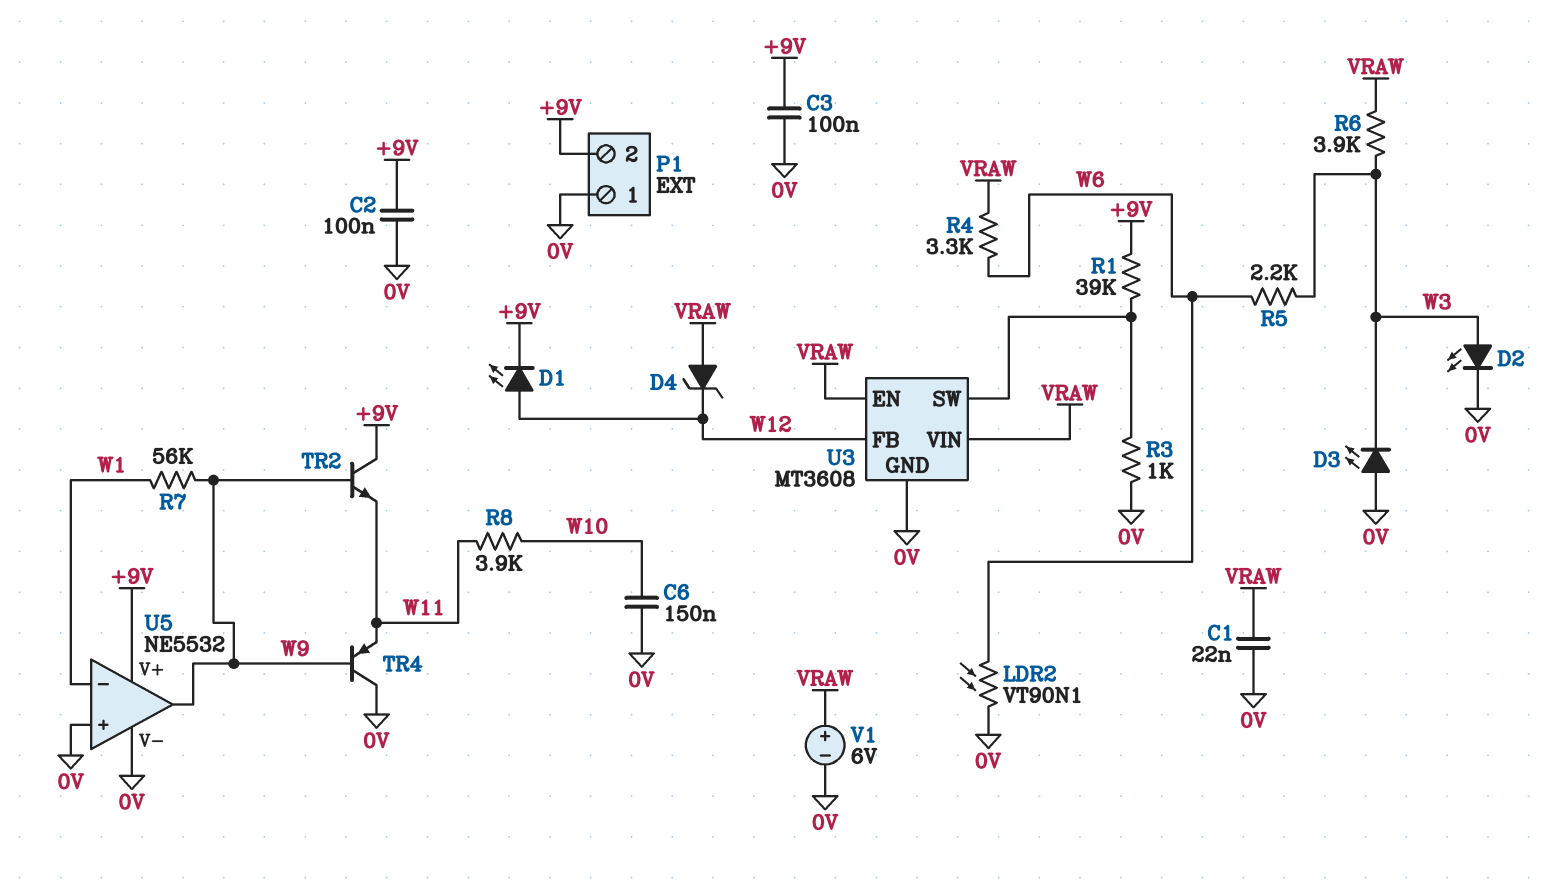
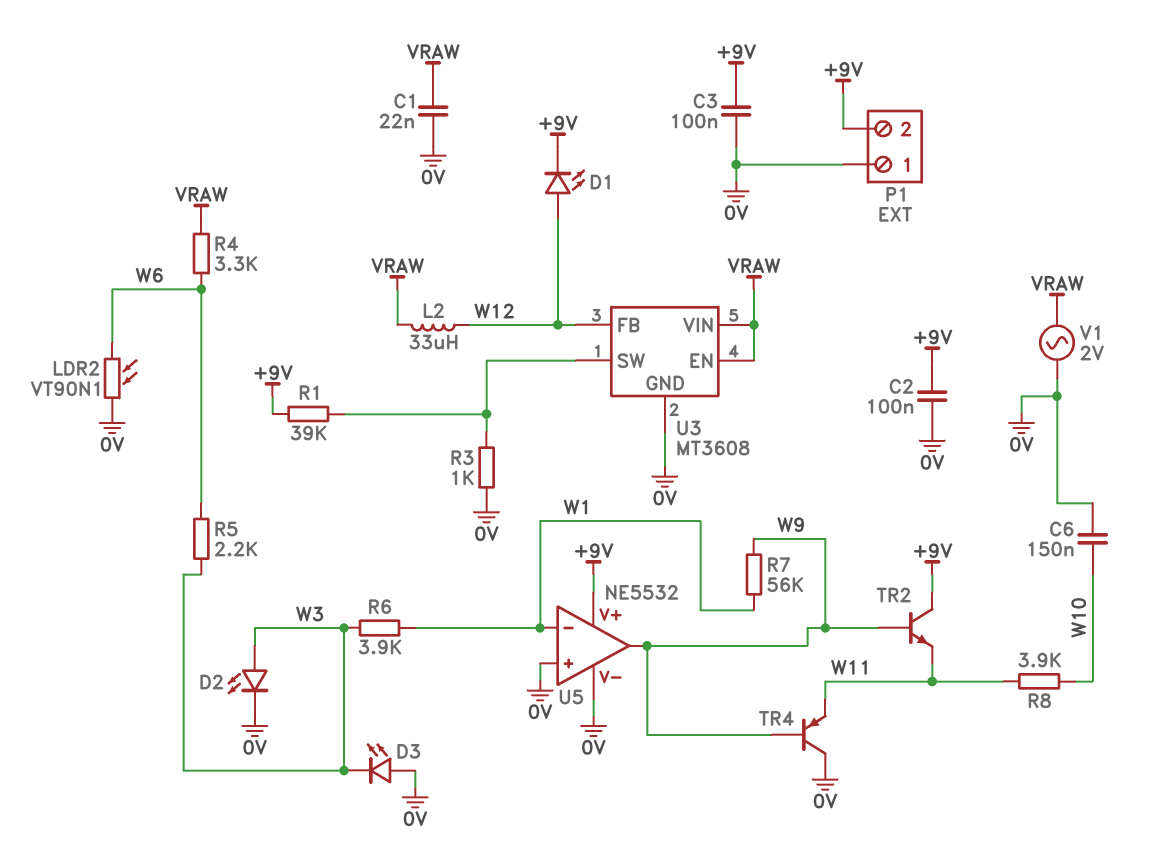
D4: zener (A VRAW, K W12) -> none
L2: none -> 33uH (VRAW, W12)
R6: 3.9k (VRAW, W3) -> 3.9k (W1, W3)
V1: 6V (plus VRAW, minus 0V) -> AC 2V (0V, VRAW)

